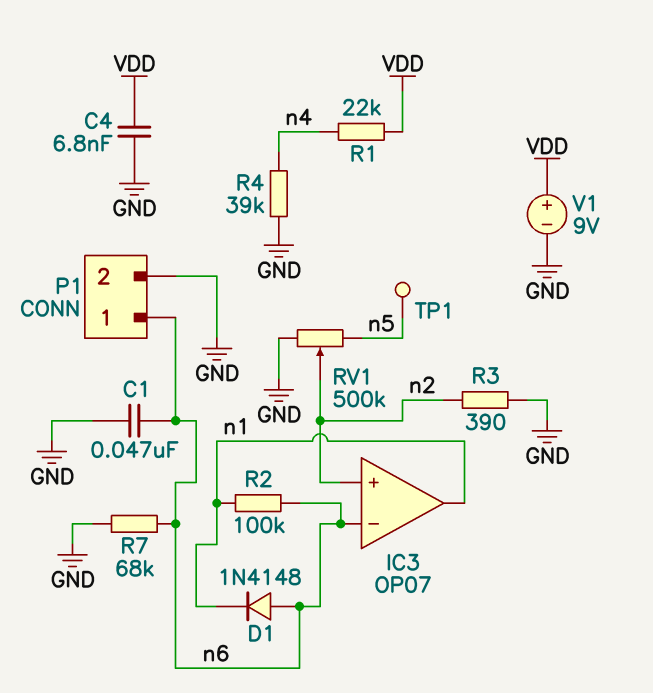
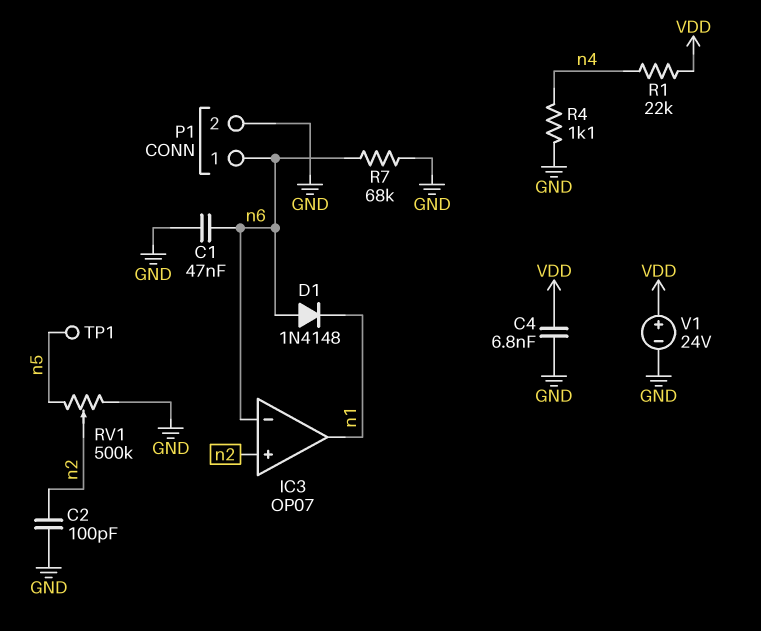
C2: none -> 100pF (GND, n2)
R2: 100k (n1, n6) -> none
R3: 390 (GND, n2) -> none
R4: 39k (GND, n4) -> 1.1k (GND, n4)
V1: 9V (plus VDD, minus GND) -> 24V (plus VDD, minus GND)

